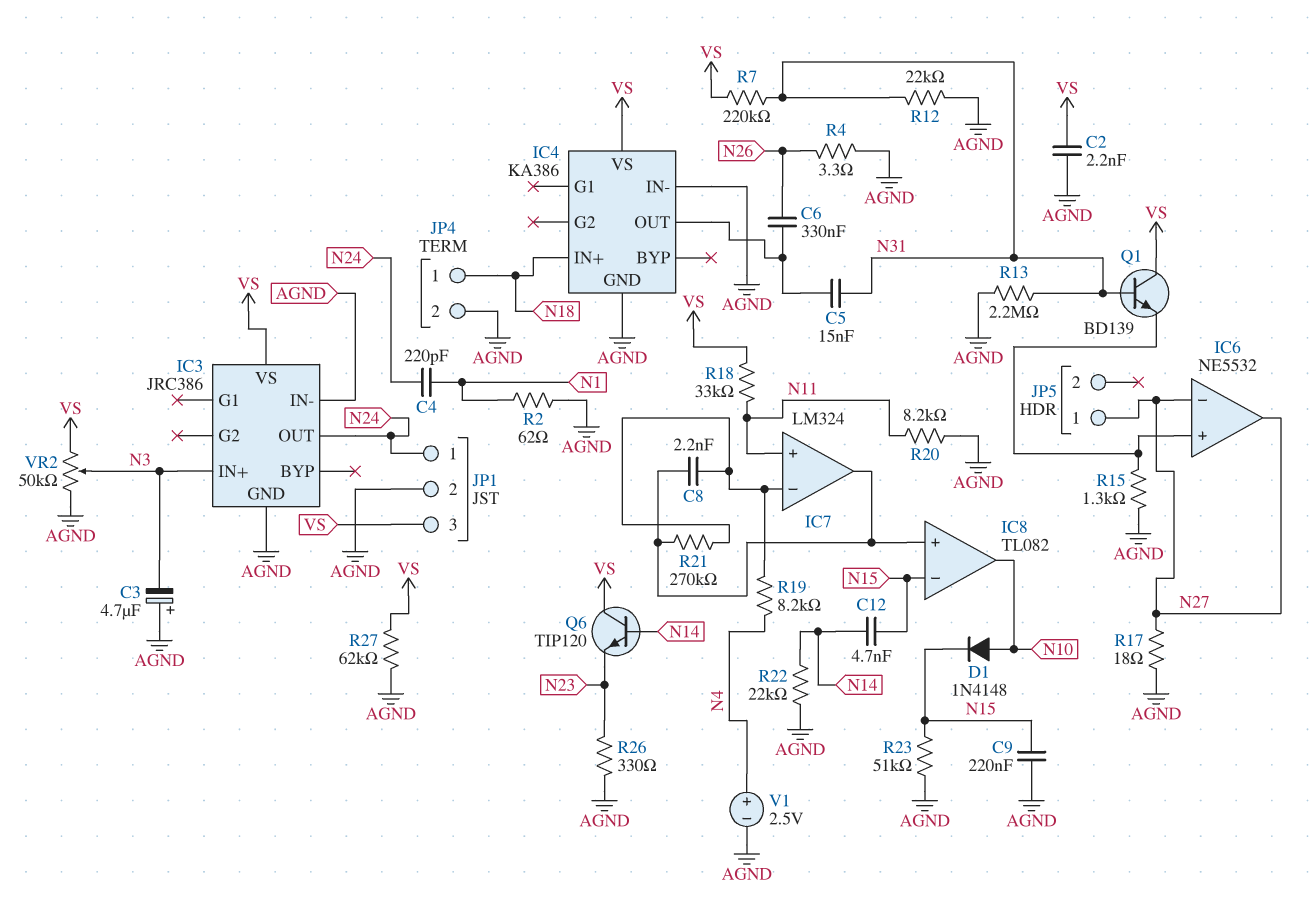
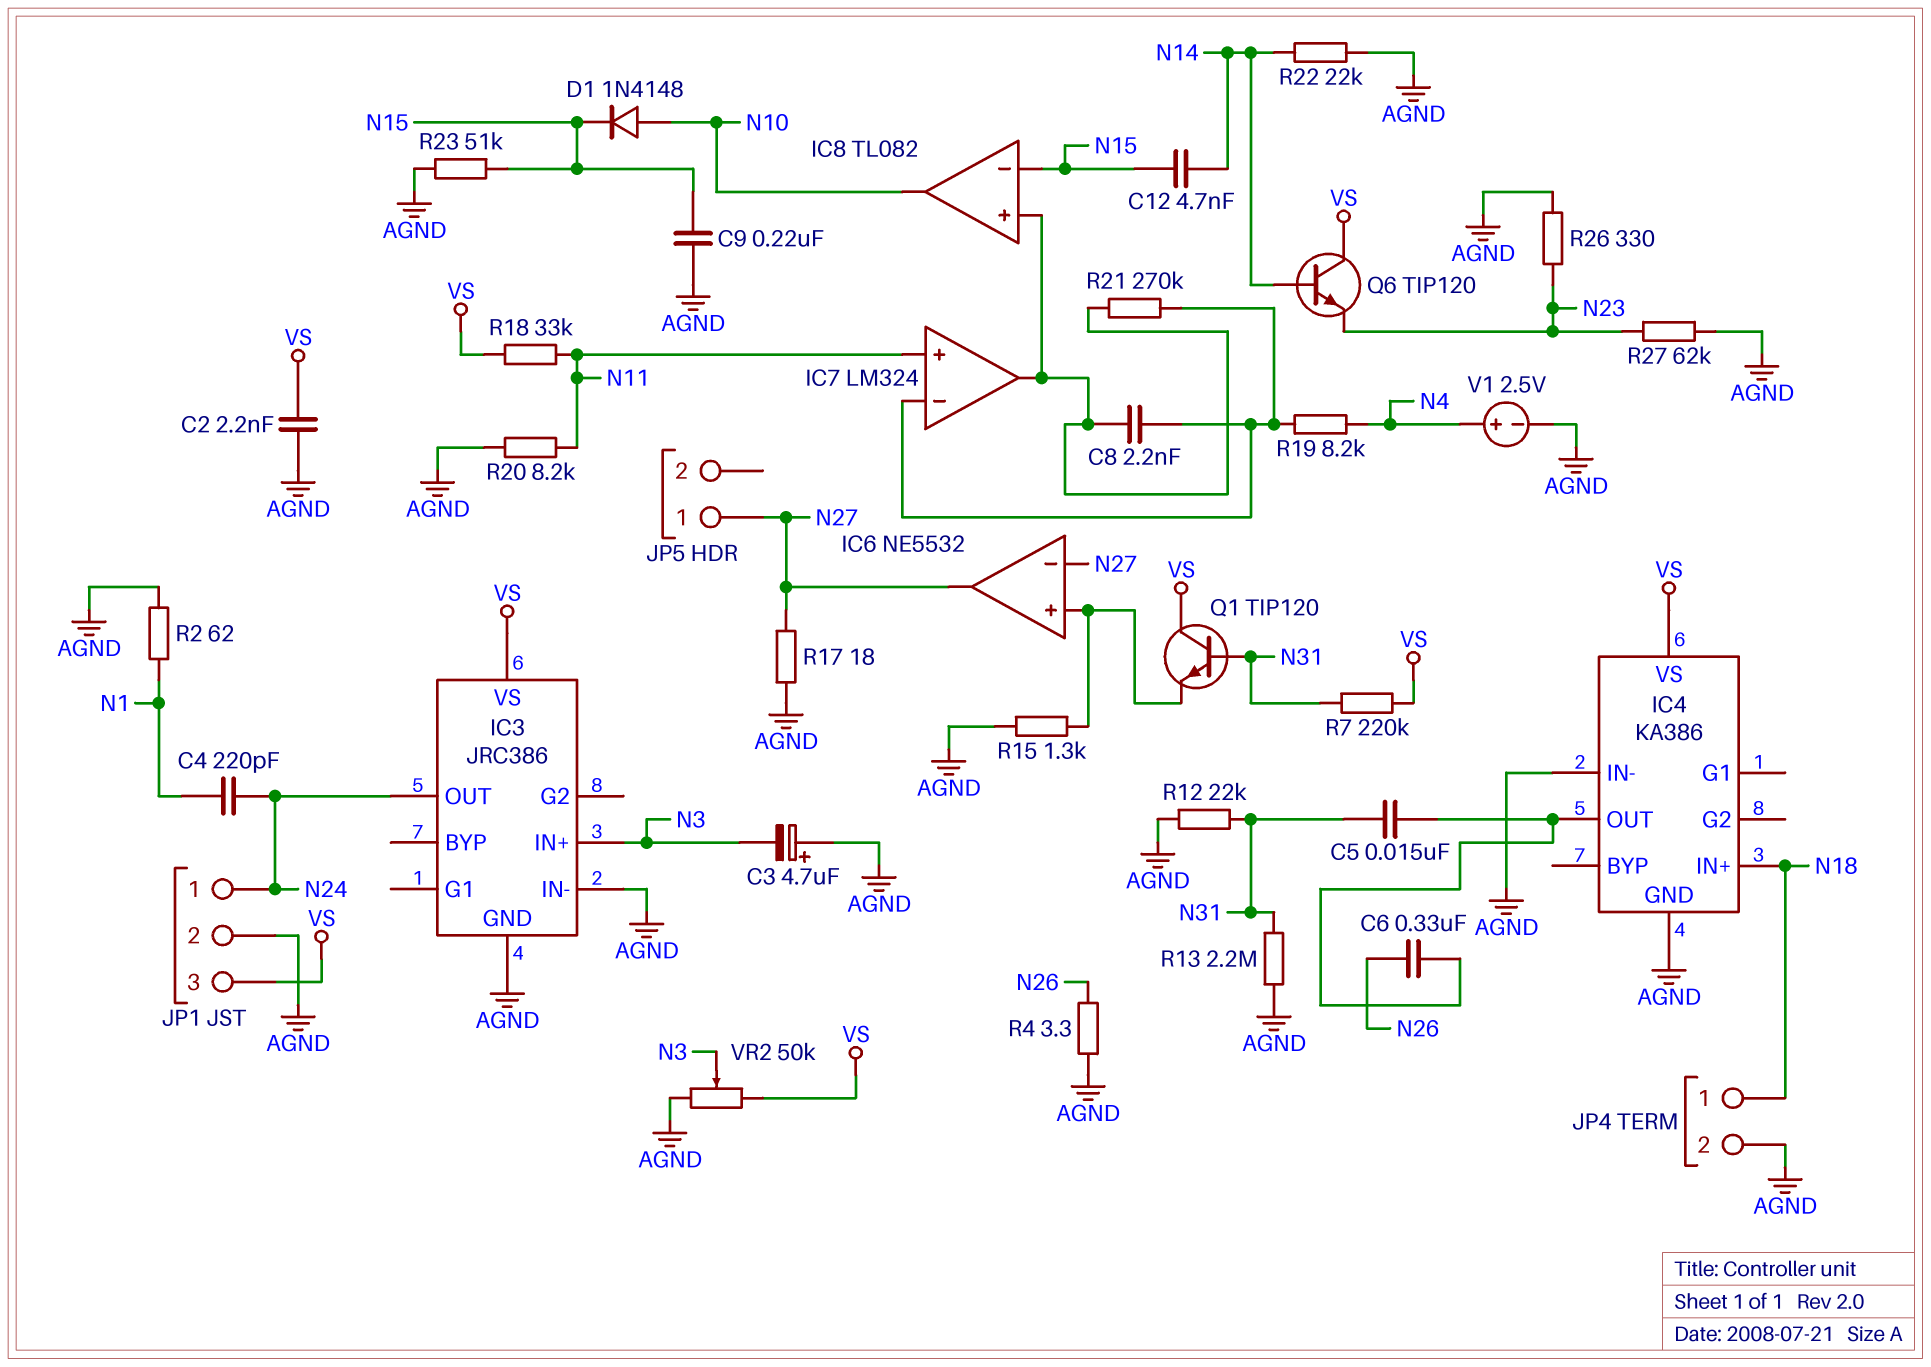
Q1: NPN BD139 (B N31, C VS, E IC6/in+) -> NPN TIP120 (B N31, C VS, E IC6/in+)
R27: 62k (AGND, VS) -> 62k (AGND, N23)

